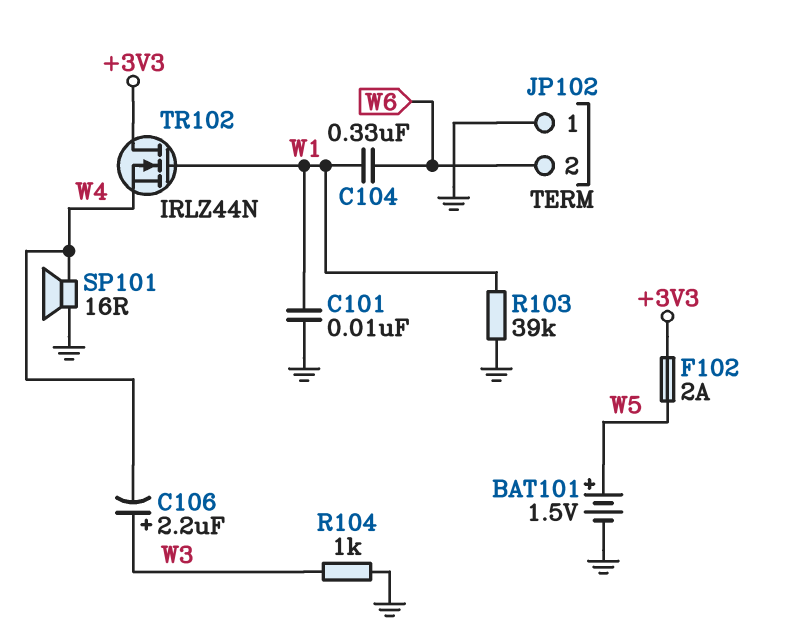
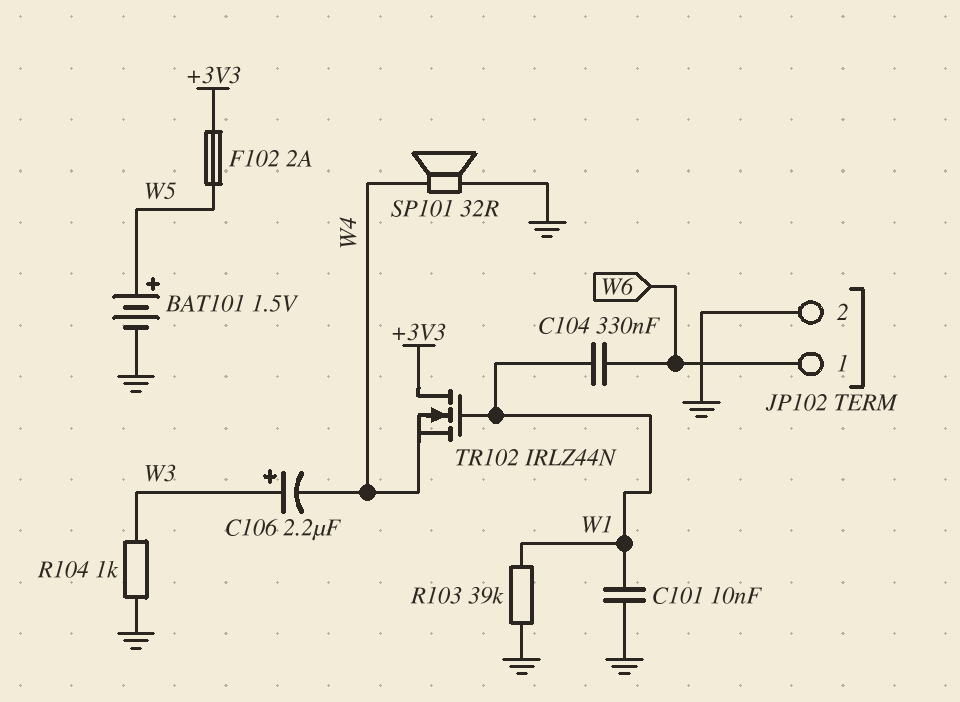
JP102 pin 1: GND -> W6
JP102 pin 2: W6 -> GND
SP101: speaker 16R (GND, W4) -> speaker 32R (GND, W4)

